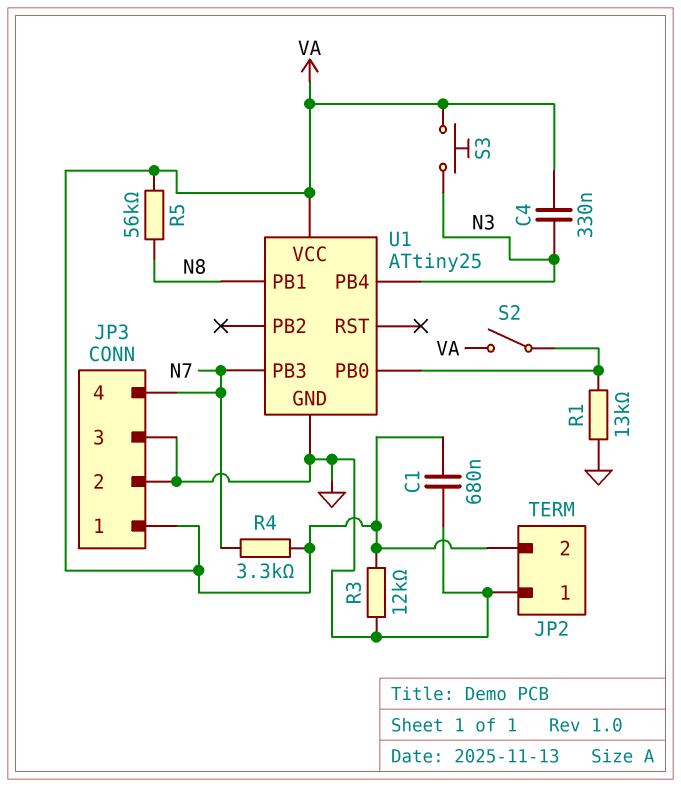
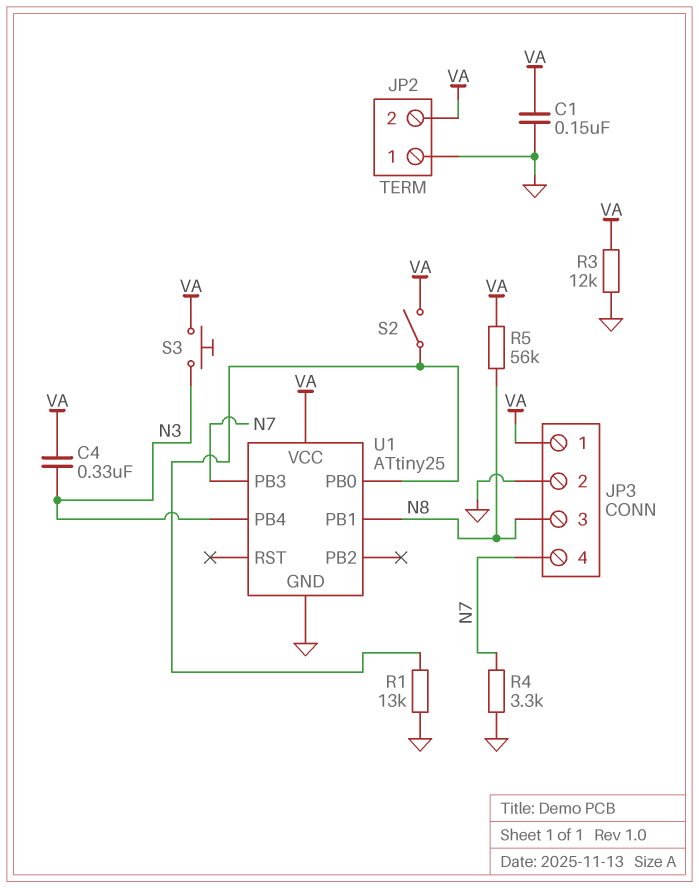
C1: 680nF (GND, VA) -> 150nF (GND, VA)
JP3 pin 3: GND -> N8
R4: 3.3k (N7, VA) -> 3.3k (GND, N7)

